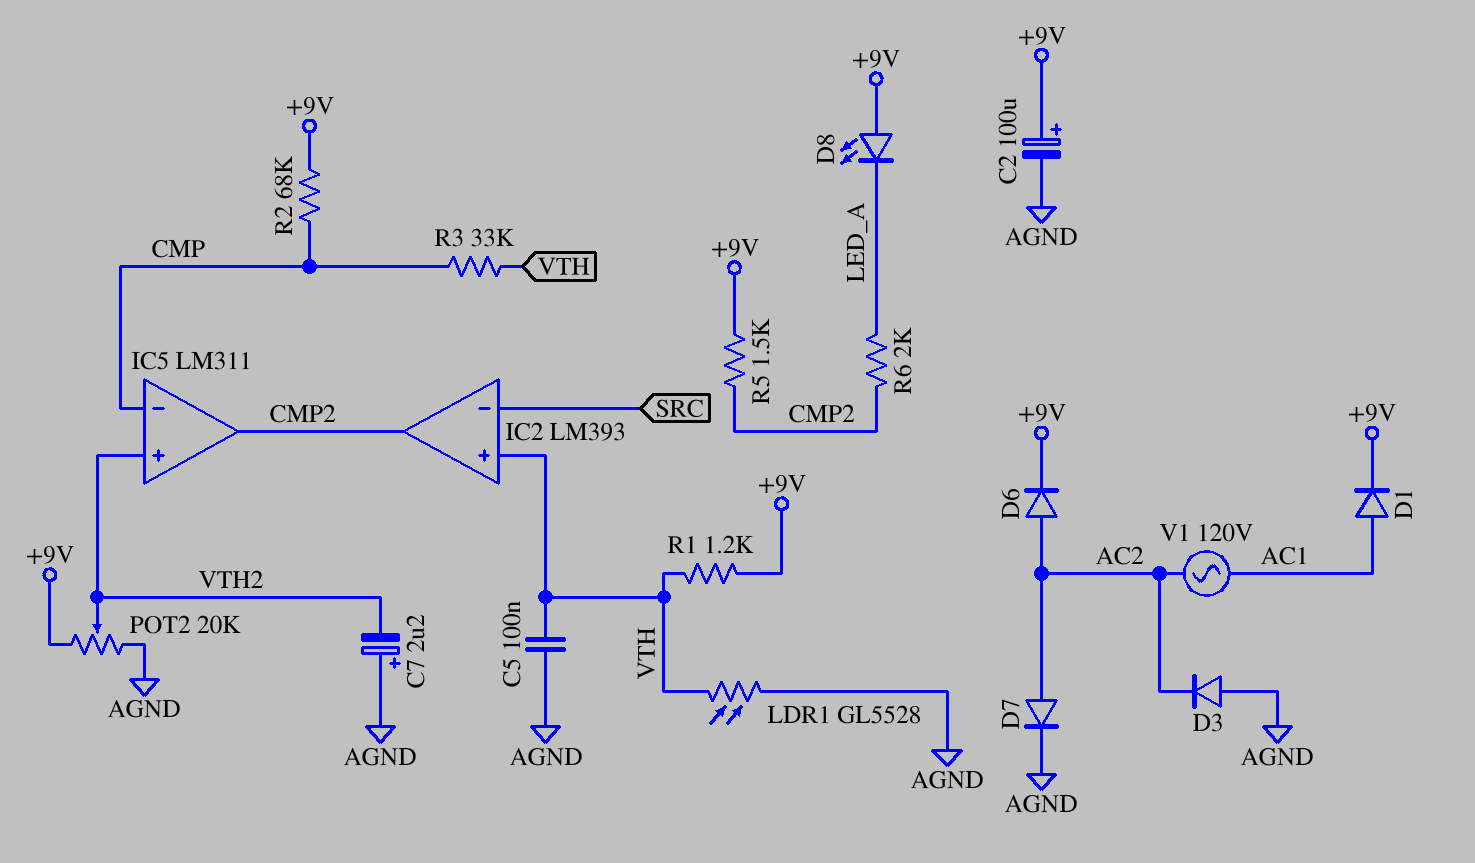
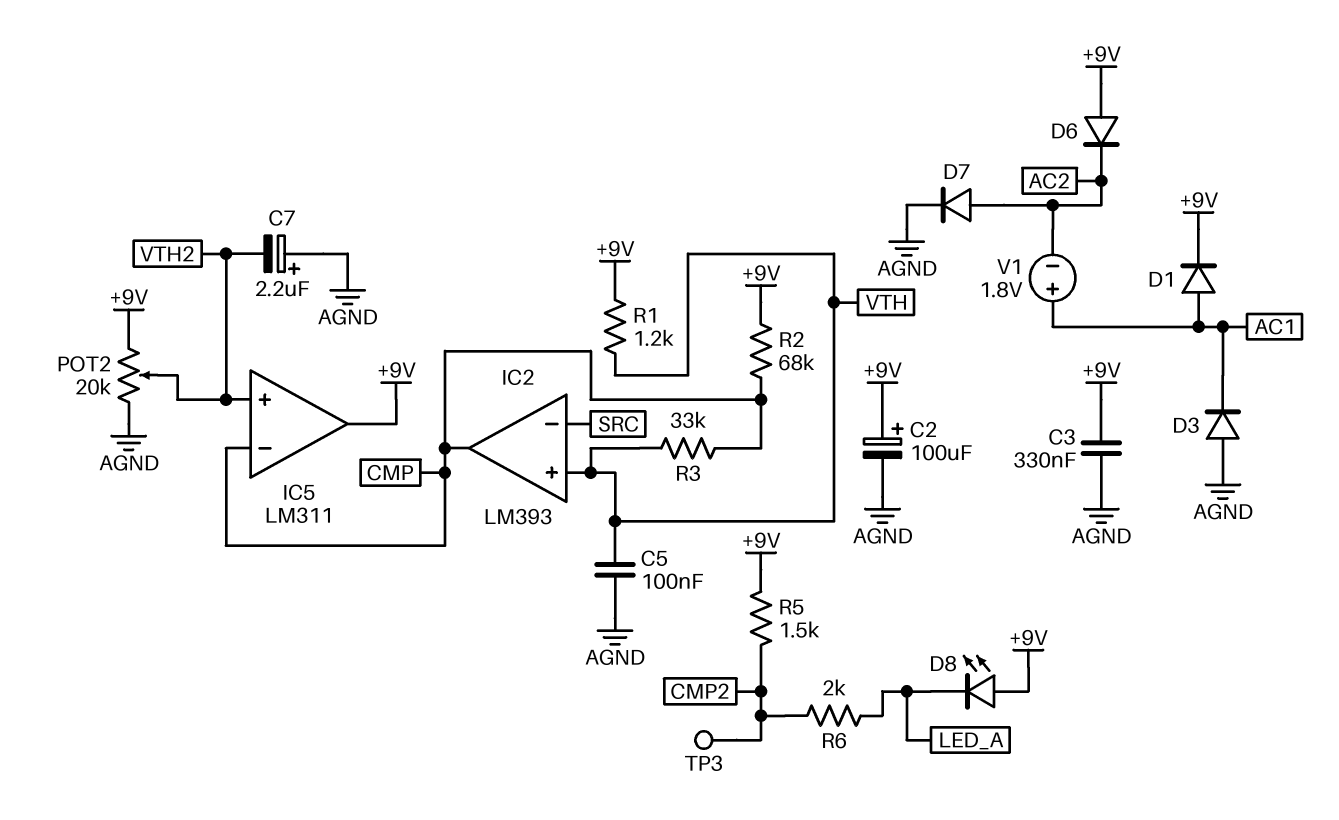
C3: none -> 330nF (+9V, AGND)
D3: diode (A AGND, K AC2) -> diode (A AGND, K AC1)
D6: diode (A AC2, K +9V) -> diode (A +9V, K AC2)
IC2 pin out: CMP2 -> CMP
IC5 pin out: CMP2 -> +9V
LDR1: GL5528 (AGND, VTH) -> none
TP3: none -> test point (CMP2)
V1: AC 120V (AC1, AC2) -> 1.8V (plus AC1, minus AC2)

